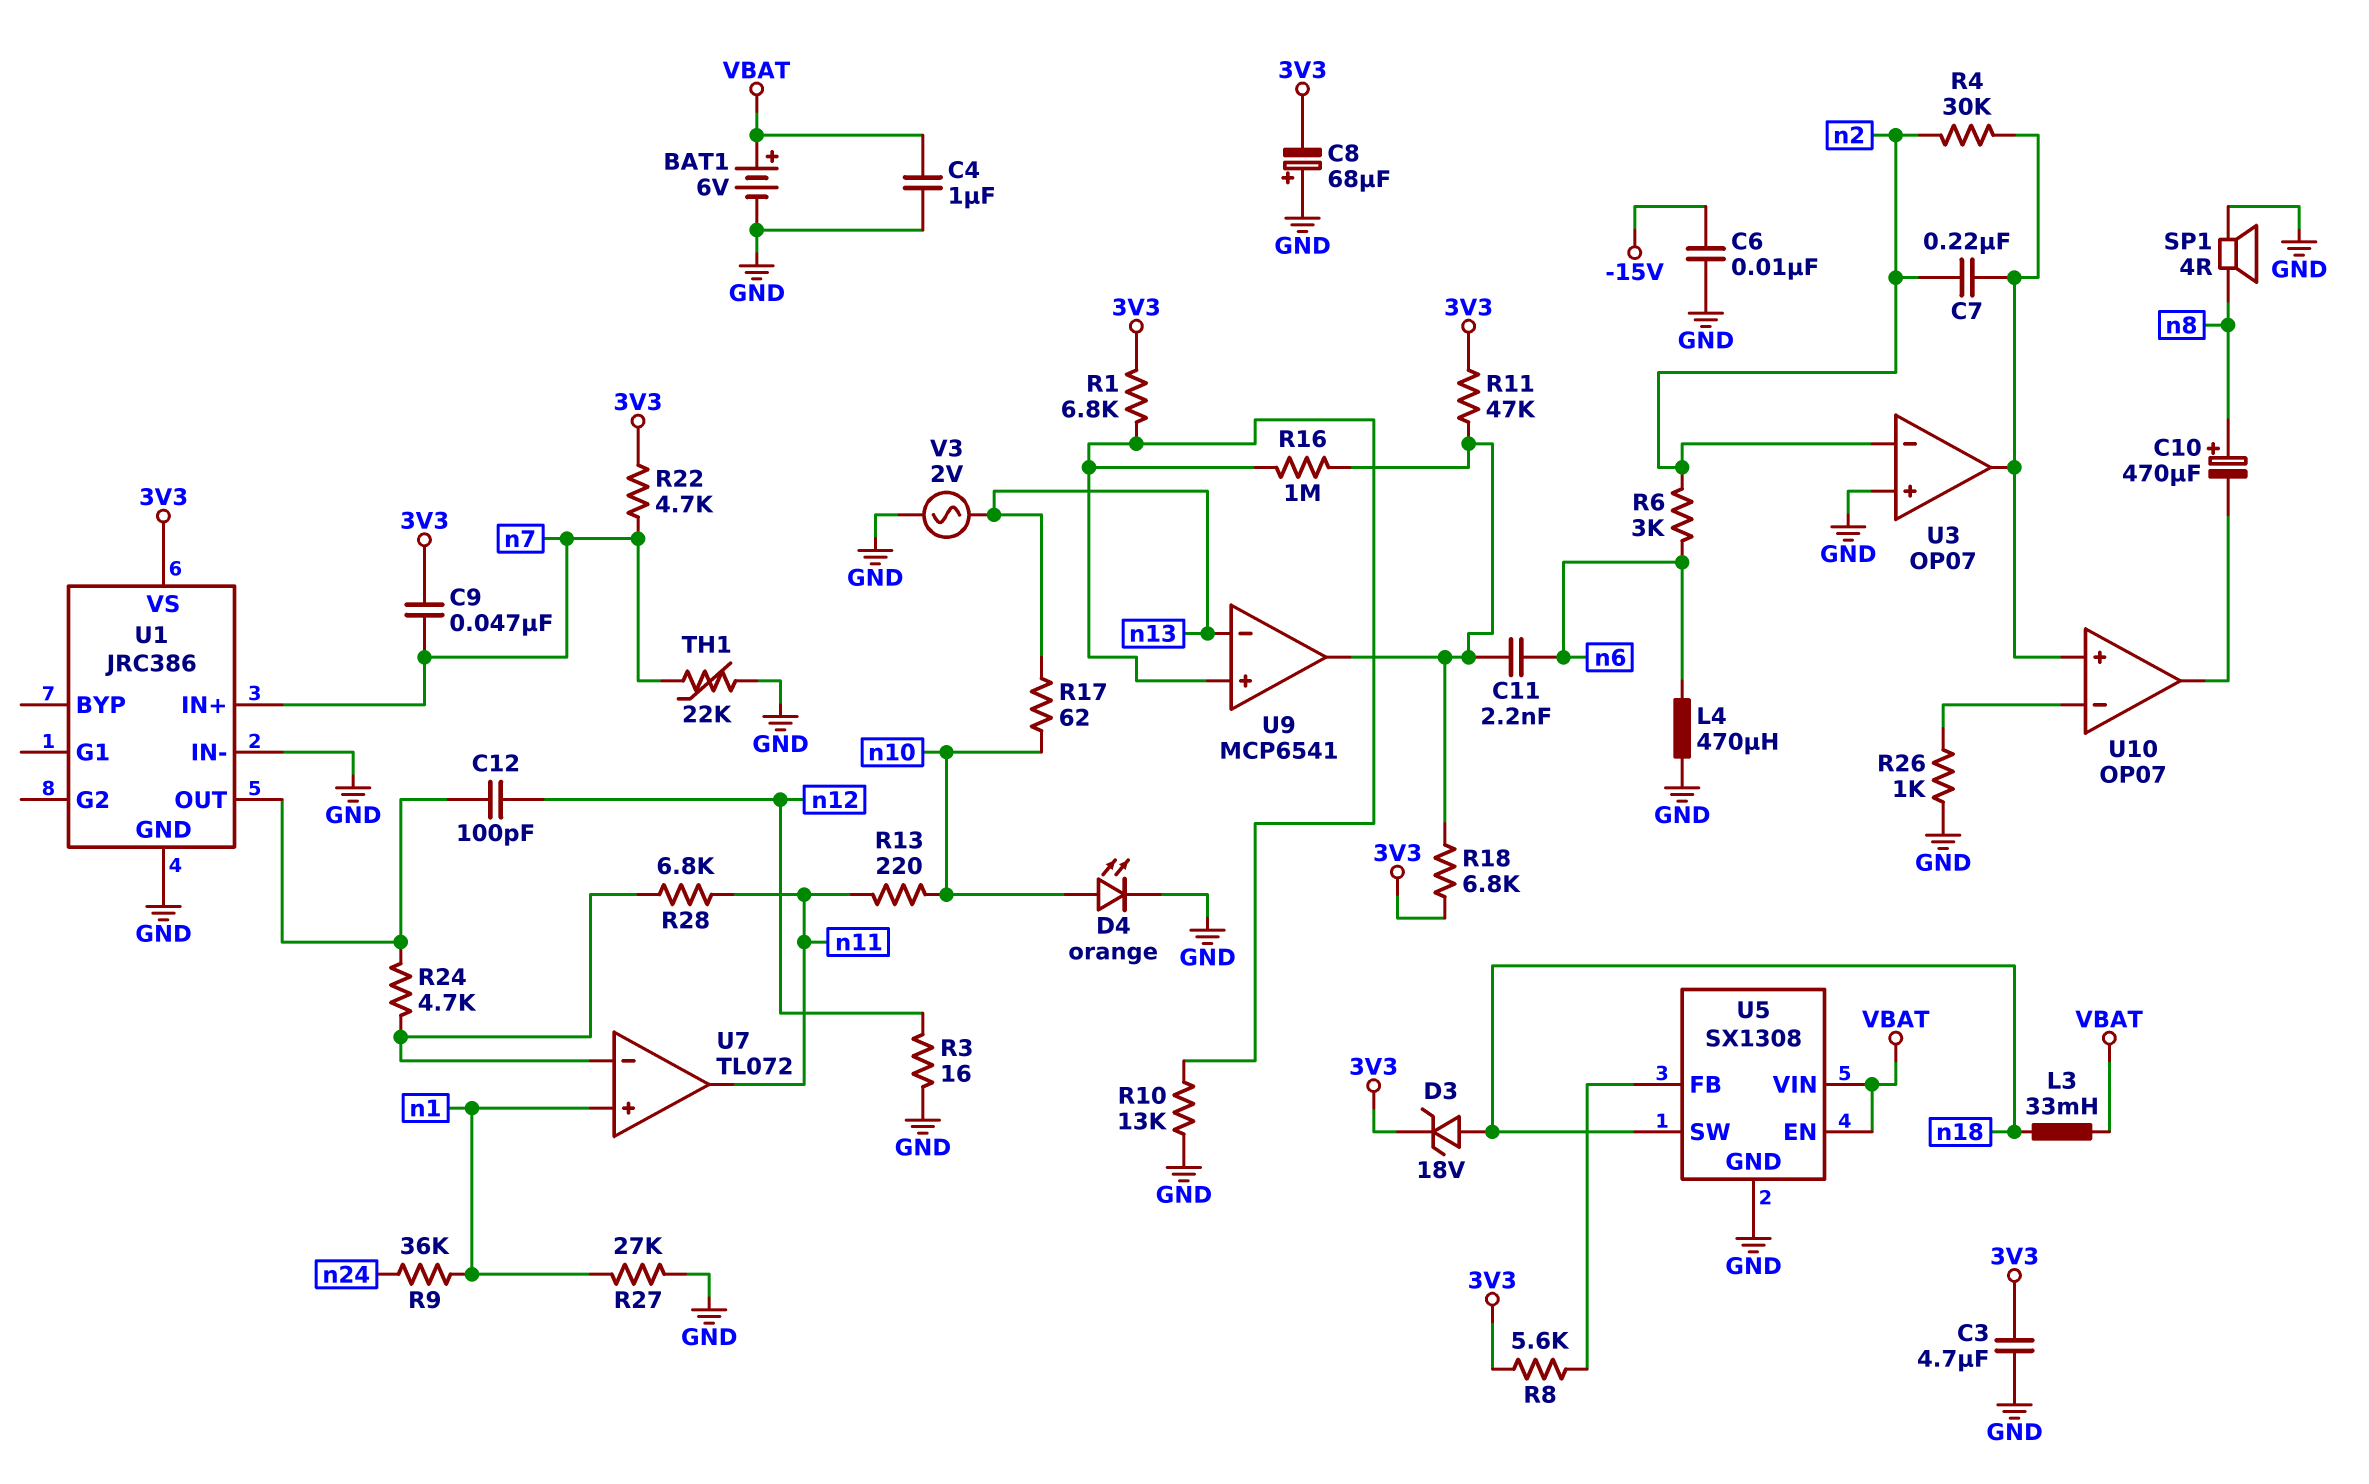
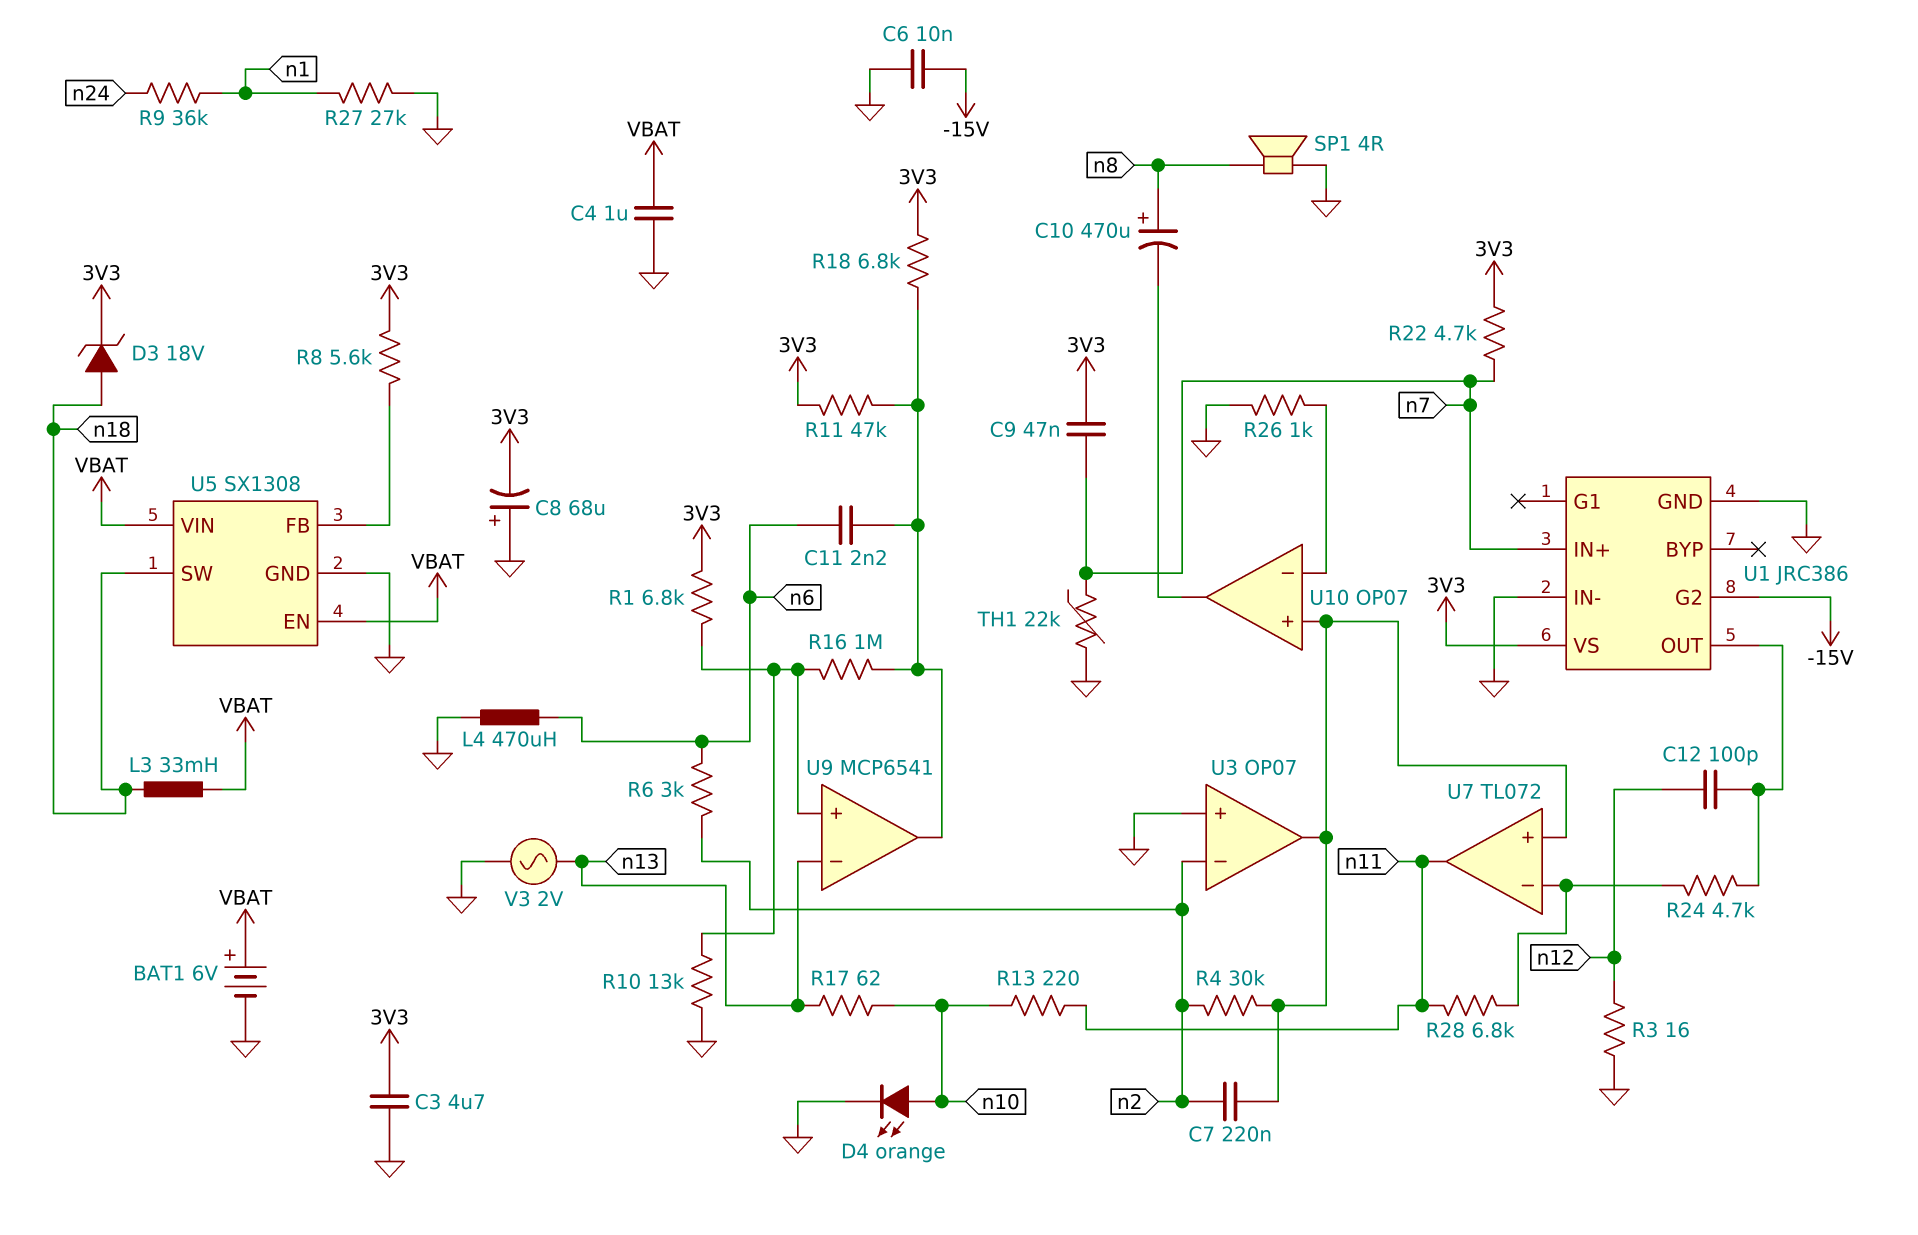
U1 pin G2: none -> -15V
U7 pin in+: n1 -> U3/out

